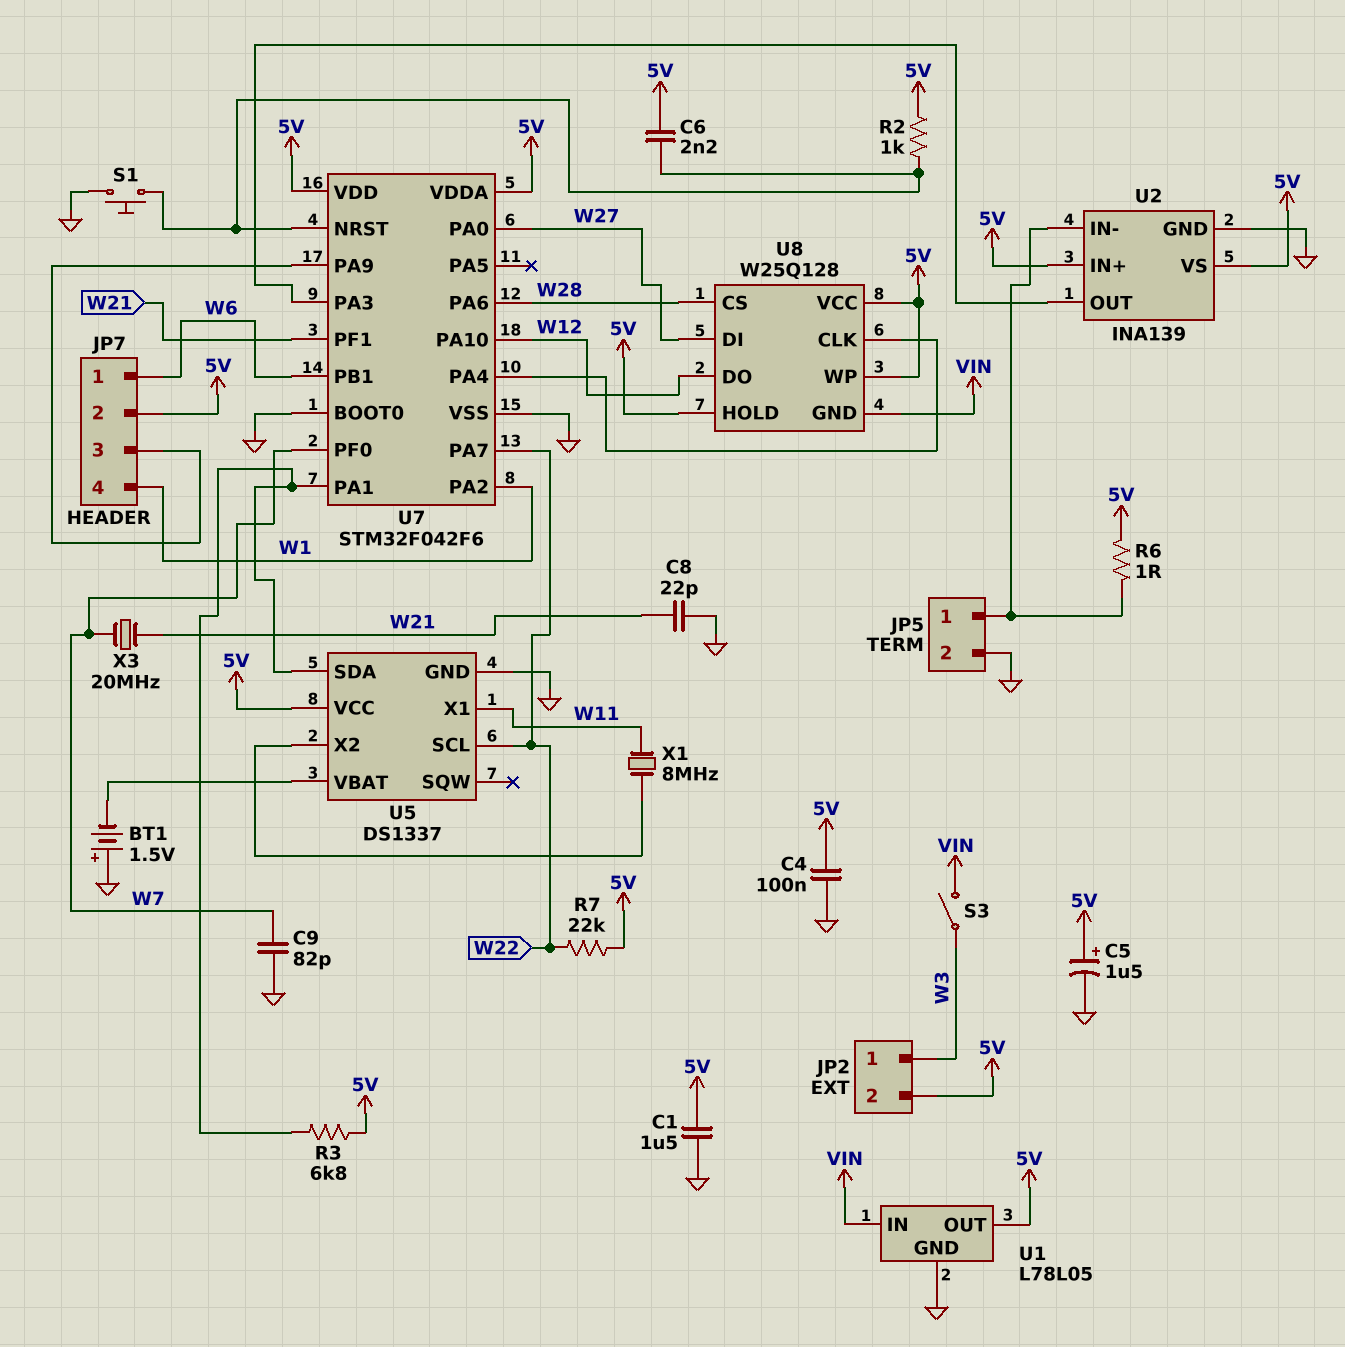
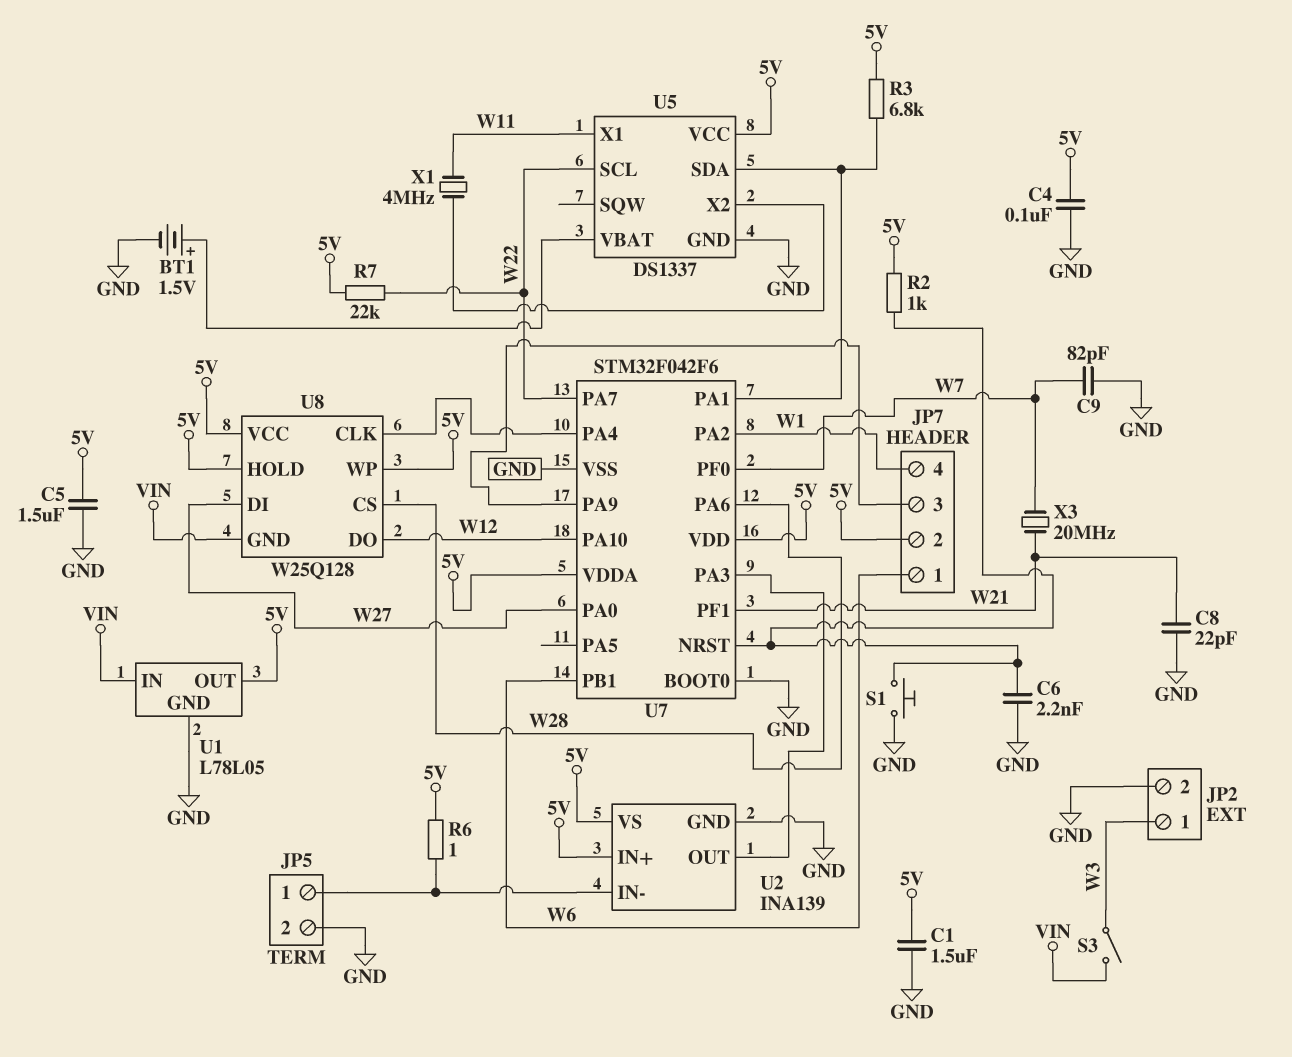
BT1: 1.5V (plus GND, minus U5/VBAT) -> 1.5V (plus U5/VBAT, minus GND)
C5: 1.5uF (plus 5V, minus GND) -> 1.5uF (5V, GND)
C6: 2.2nF (5V, U7/NRST) -> 2.2nF (GND, U7/NRST)
JP2 pin 2: 5V -> GND
X1: 8MHz (U5/X2, W11) -> 4MHz (U5/X2, W11)

